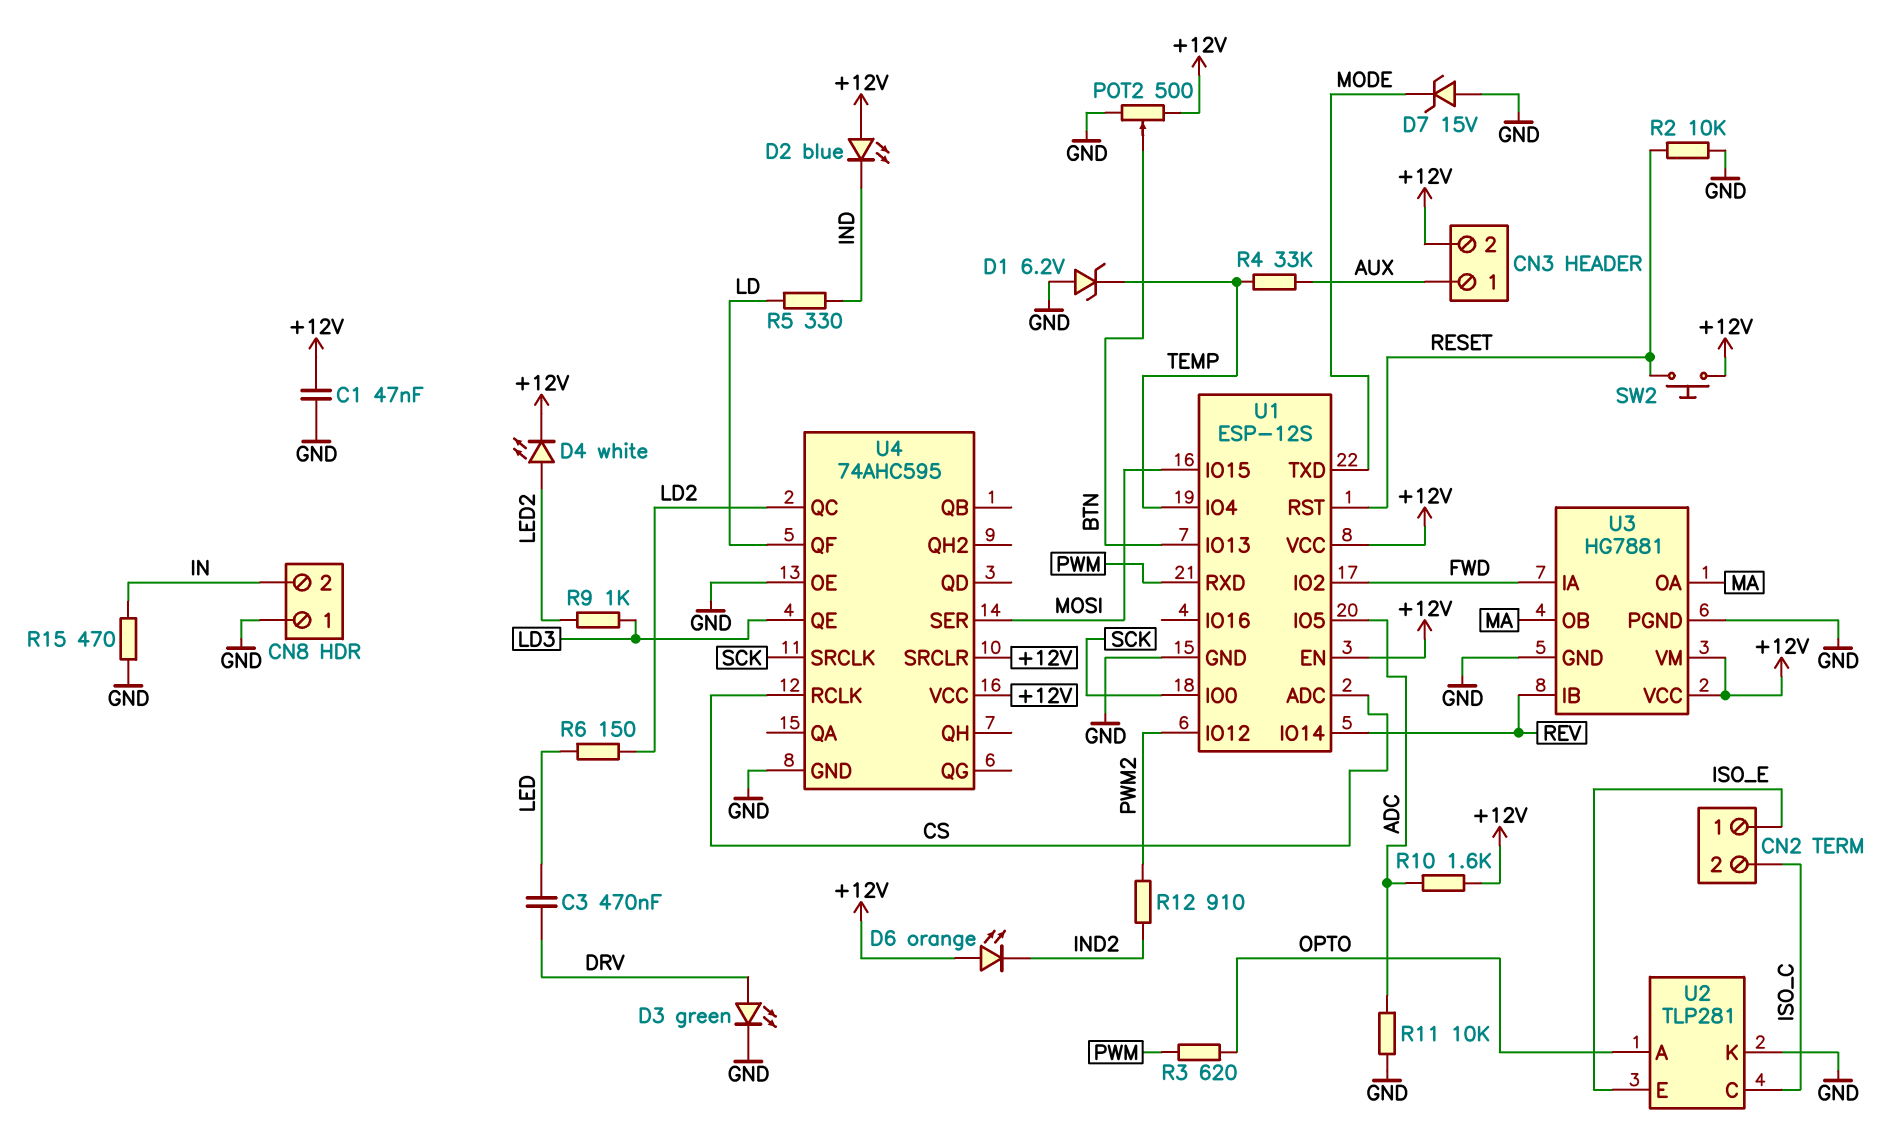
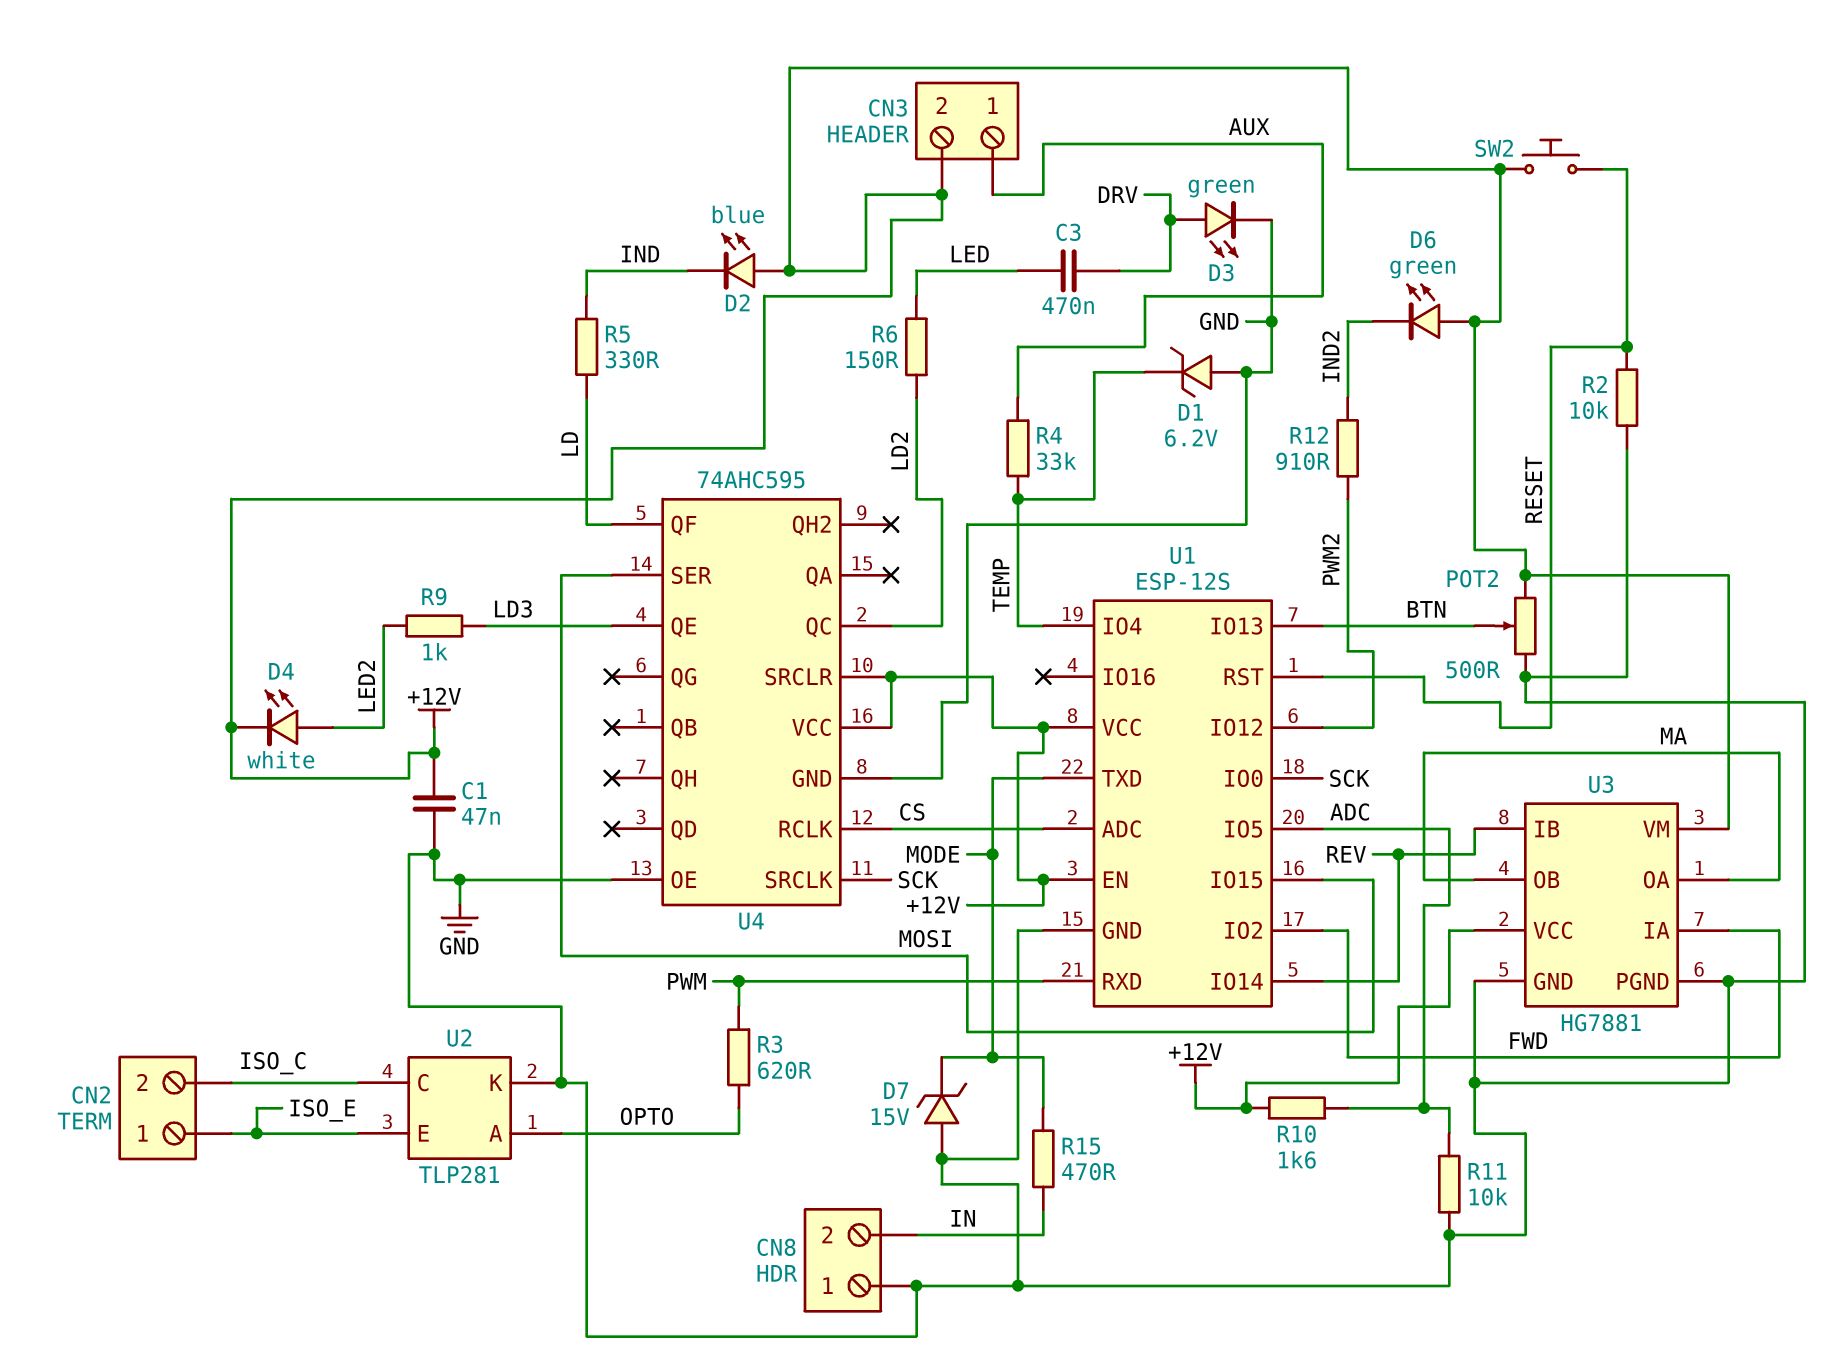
D6: LED orange (A +12V, K IND2) -> LED green (A +12V, K IND2)
R15: 470 (GND, IN) -> 470 (IN, MODE)

